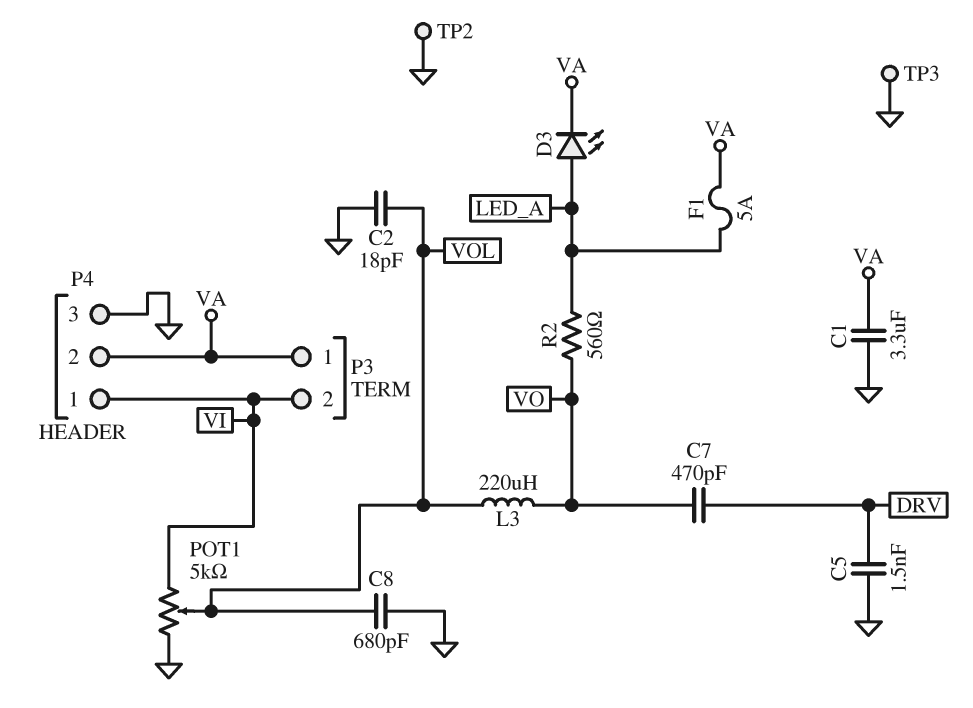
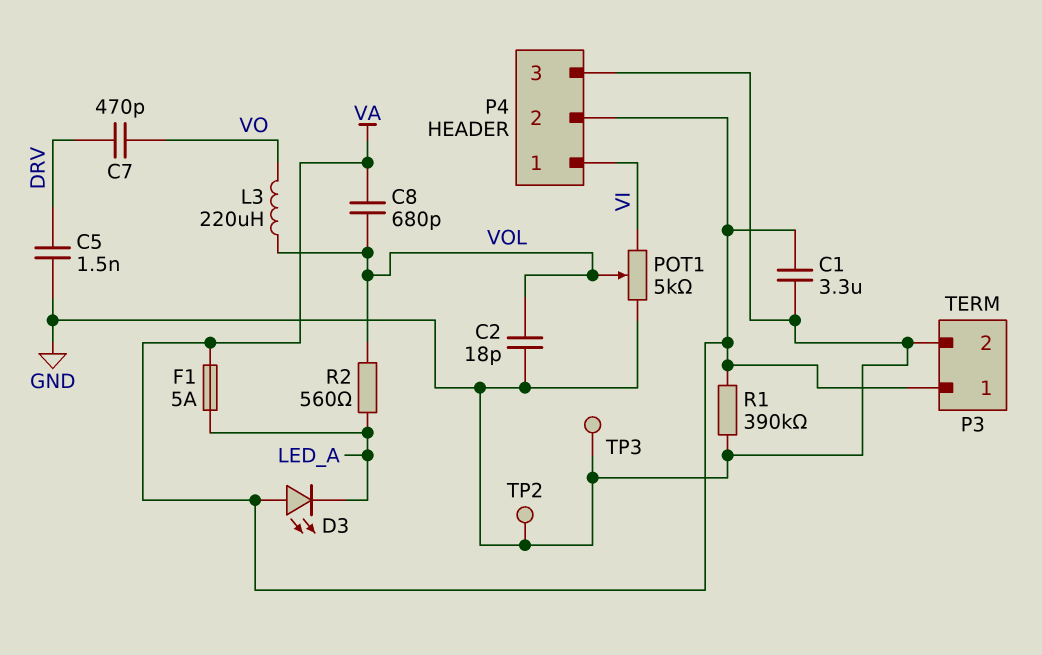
C8: 680pF (GND, VOL) -> 680pF (VA, VOL)
D3: LED (A LED_A, K VA) -> LED (A VA, K LED_A)
P3 pin 2: VI -> GND
R1: none -> 390k (GND, VA)
R2: 560 (LED_A, VO) -> 560 (LED_A, VOL)

